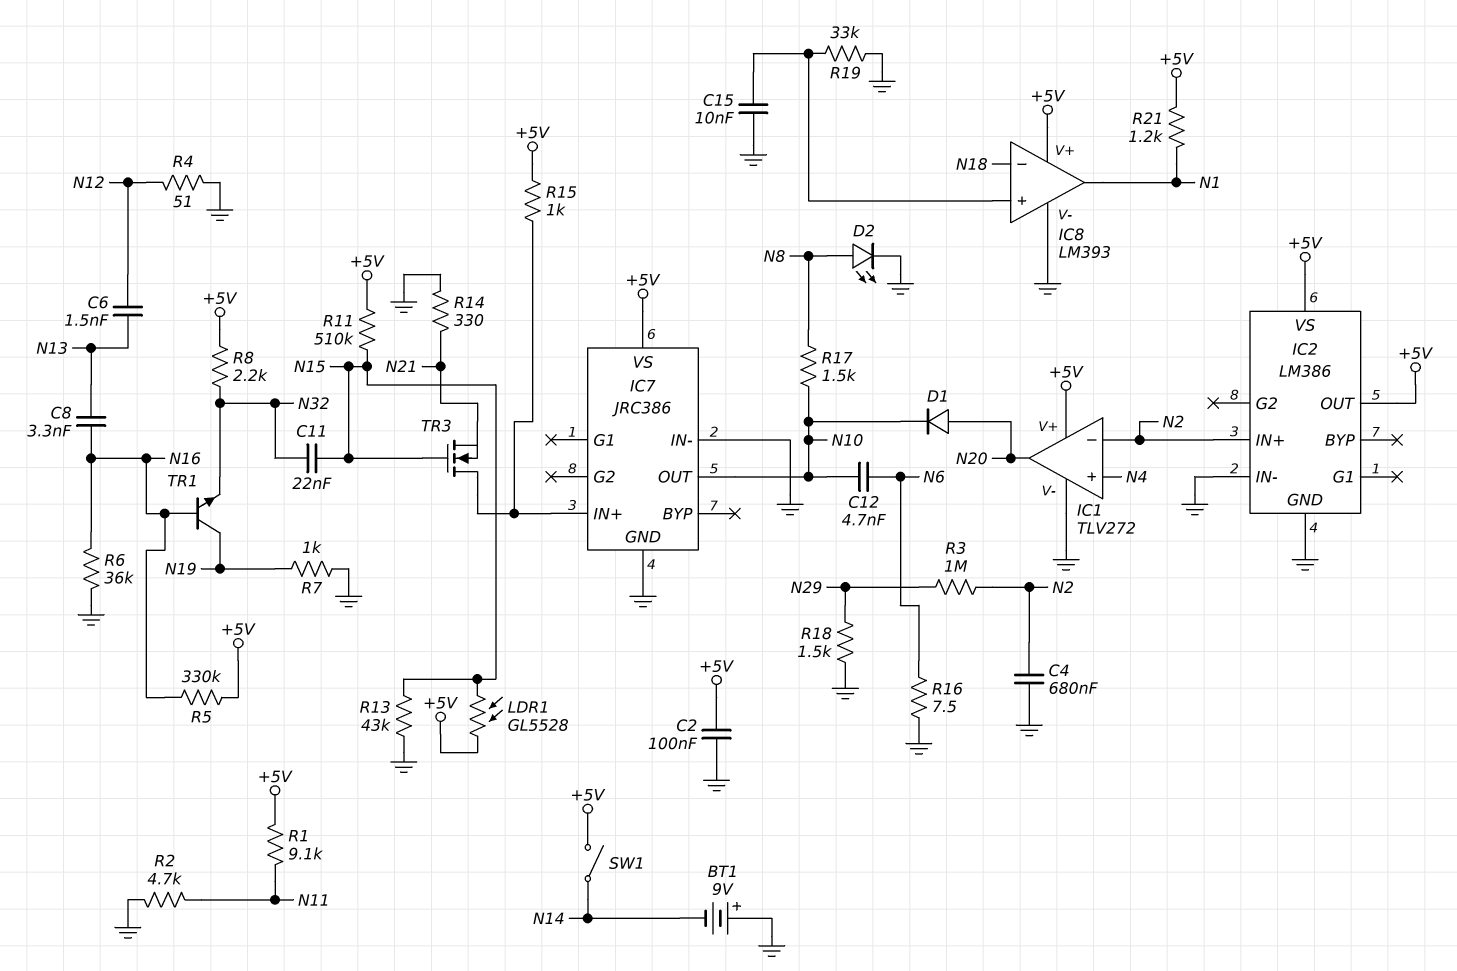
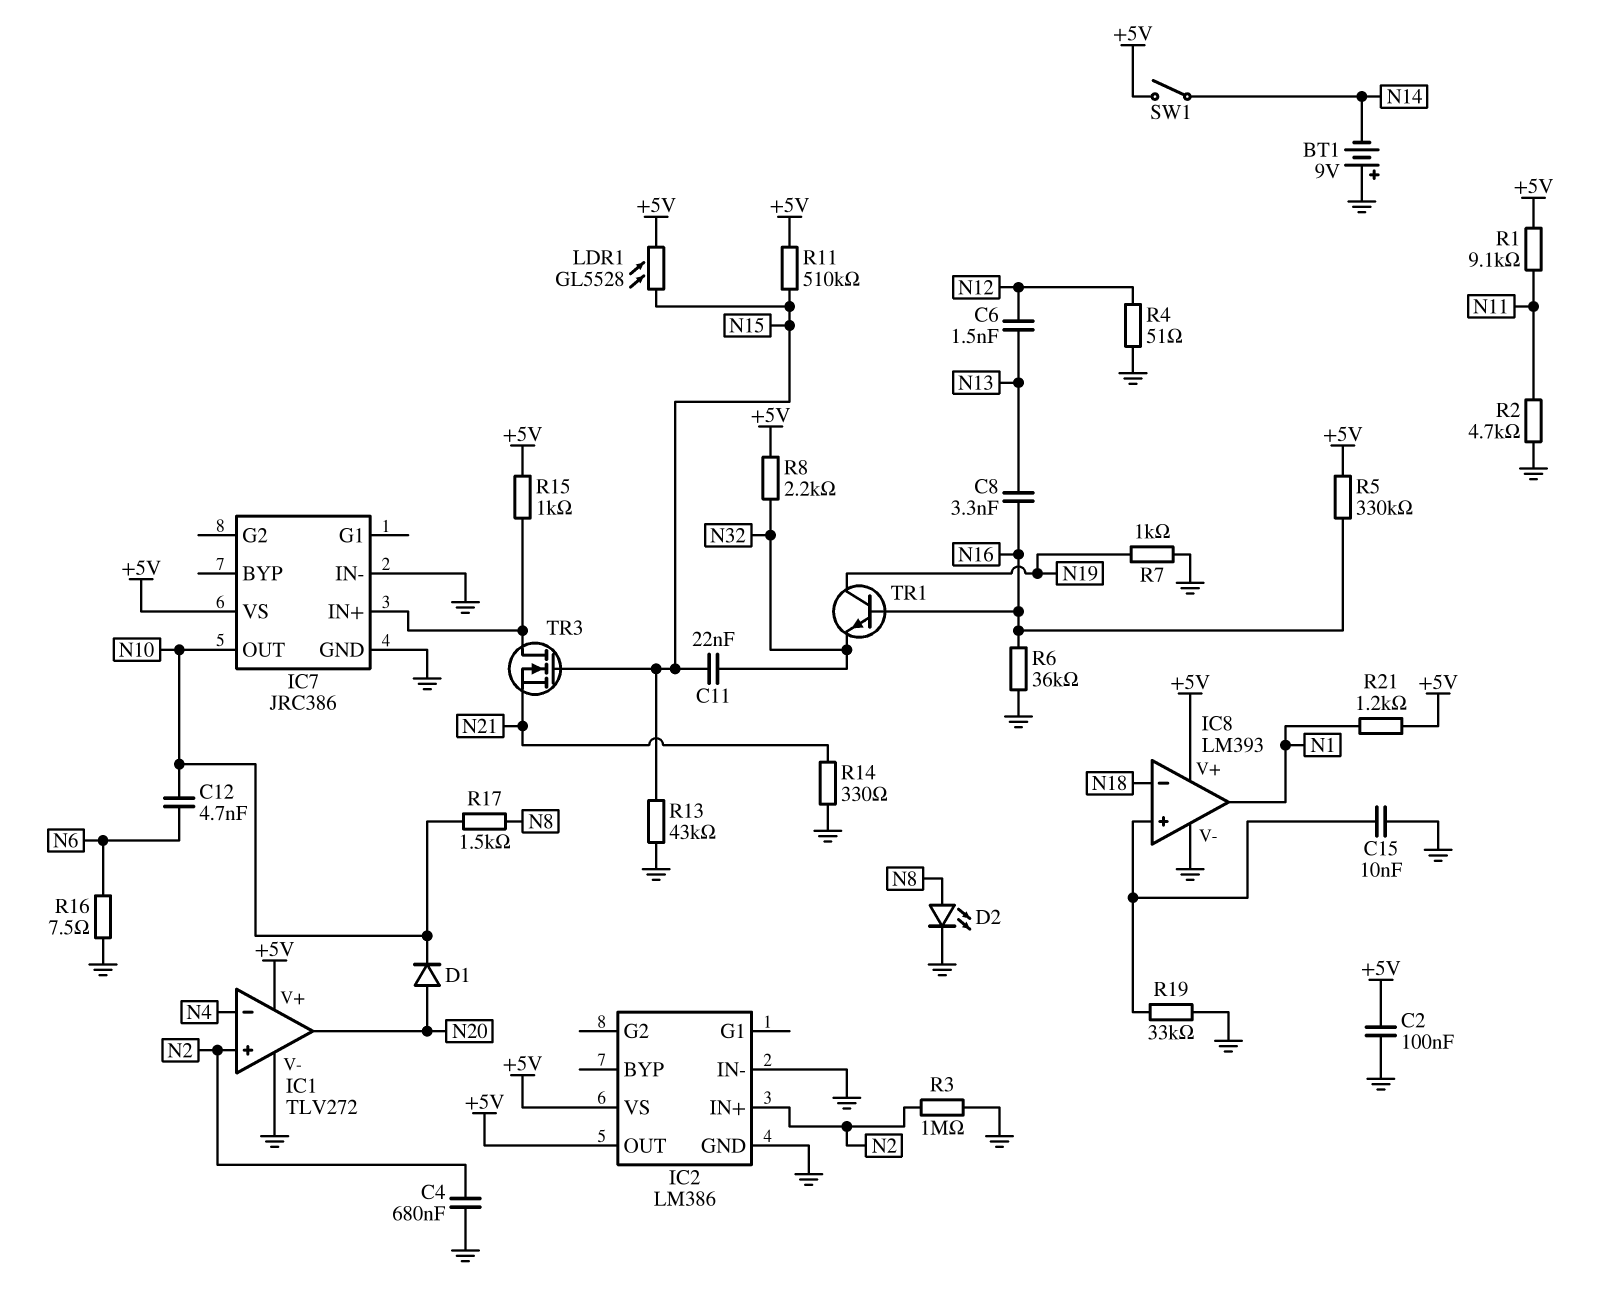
IC1 pin in+: N4 -> N2
IC1 pin in-: N2 -> N4
R3: 1M (N2, N29) -> 1M (GND, N2)
R18: 1.5k (GND, N29) -> none

